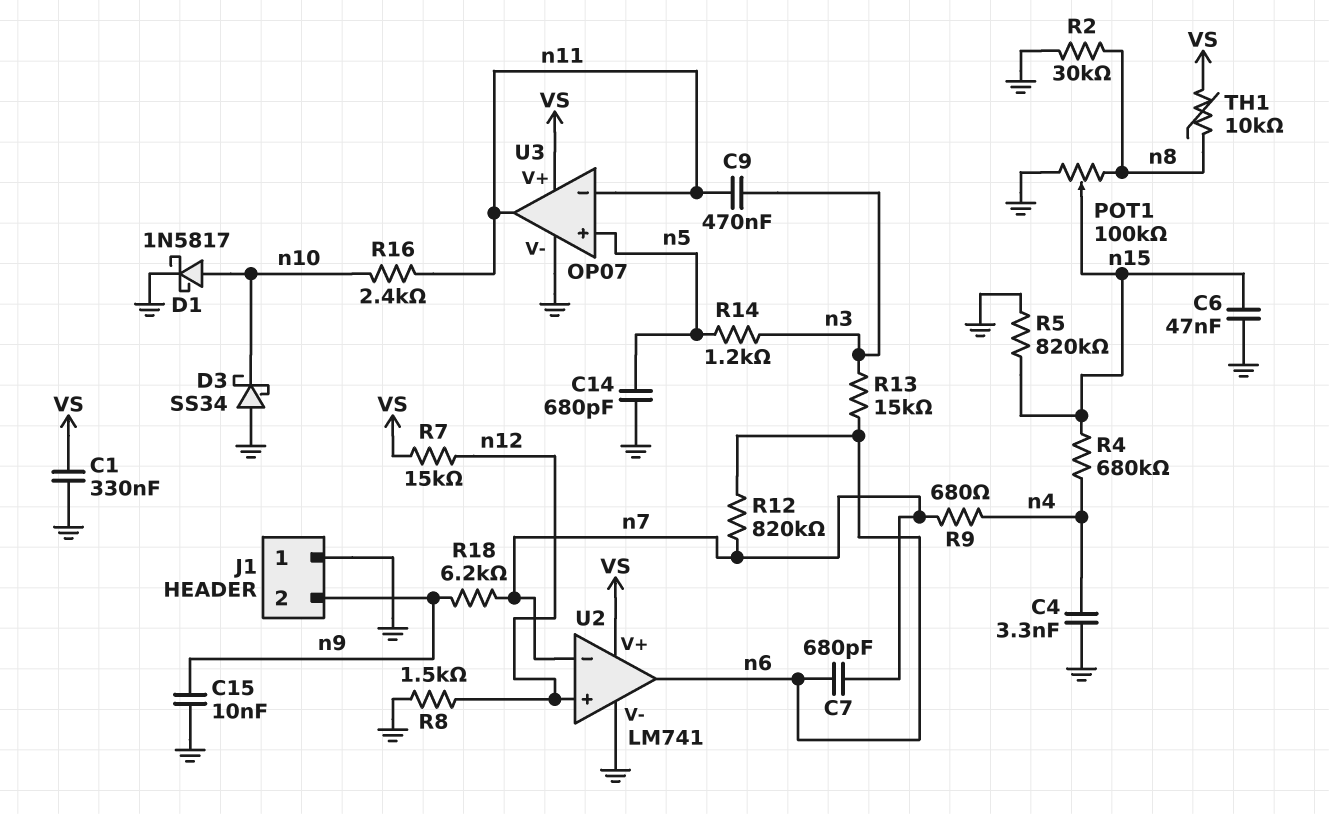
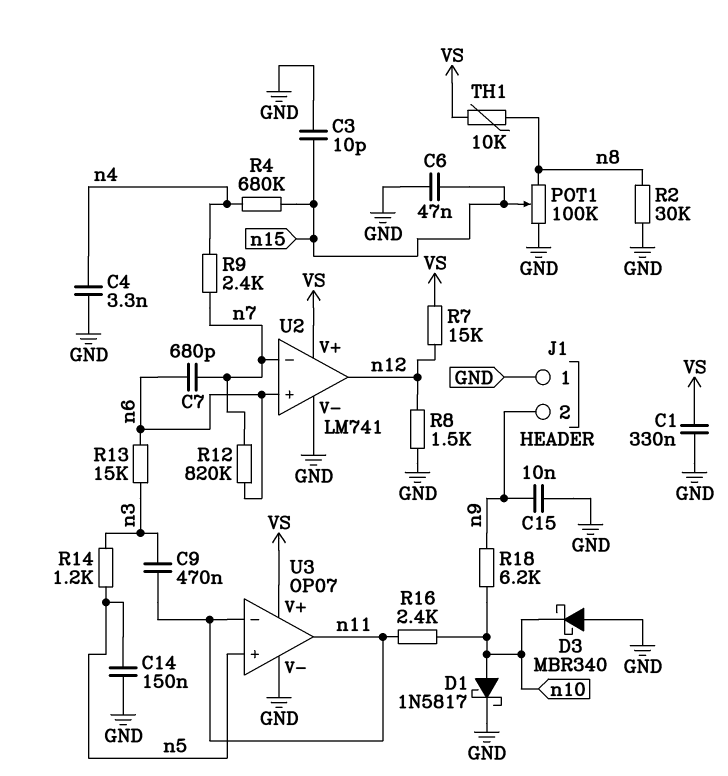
C3: none -> 10pF (GND, n15)
C14: 680pF (GND, n5) -> 150nF (GND, n5)
D3: schottky SS34 (A GND, K n10) -> schottky MBR340 (A GND, K n10)
R5: 820k (GND, n15) -> none
R9: 680 (n4, n7) -> 2.4k (n4, n7)
R18: 6.2k (n7, n9) -> 6.2k (n9, n10)
U2 pin in+: n12 -> n6
U2 pin out: n6 -> n12

